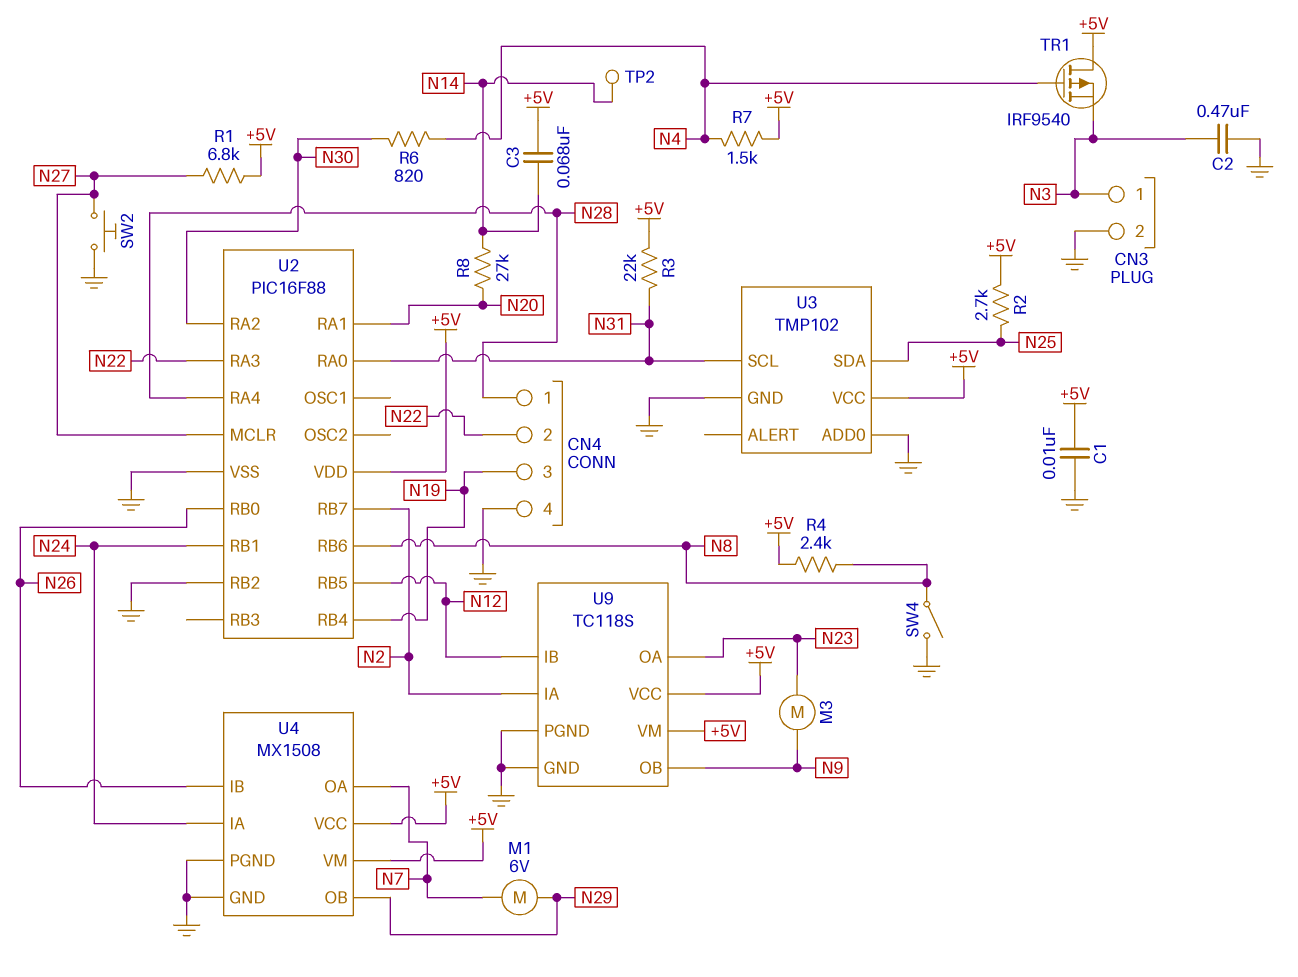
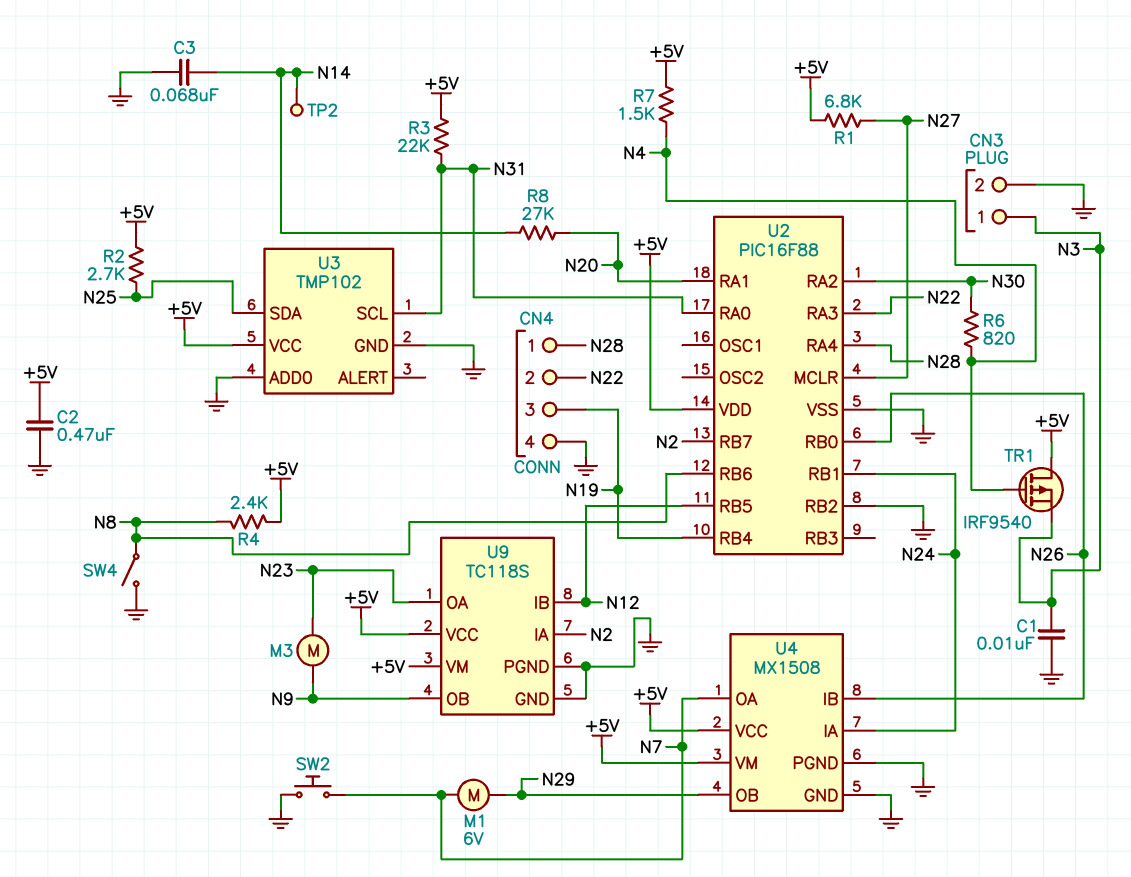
C1: 10nF (+5V, GND) -> 10nF (GND, N3)
C2: 470nF (GND, N3) -> 470nF (+5V, GND)
C3: 68nF (+5V, N14) -> 68nF (GND, N14)
SW2: button (GND, N27) -> button (GND, N7)

